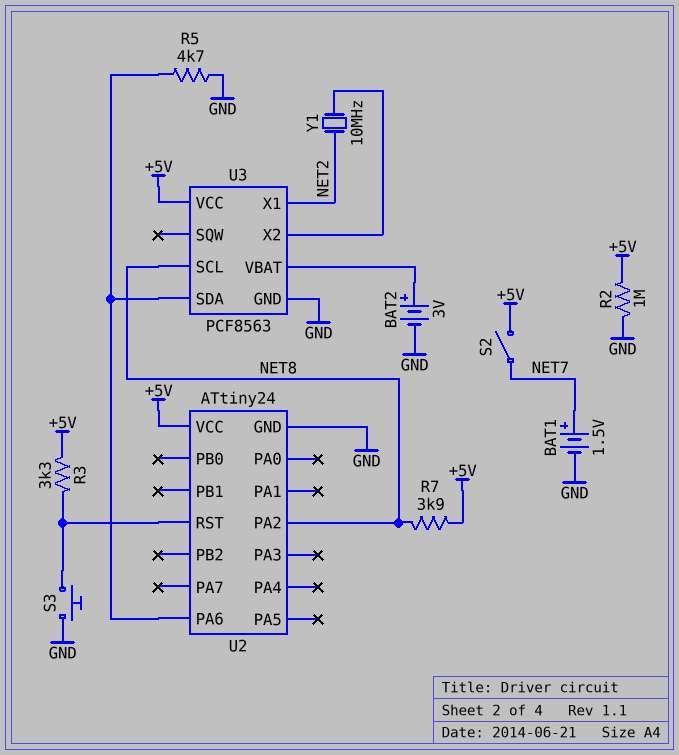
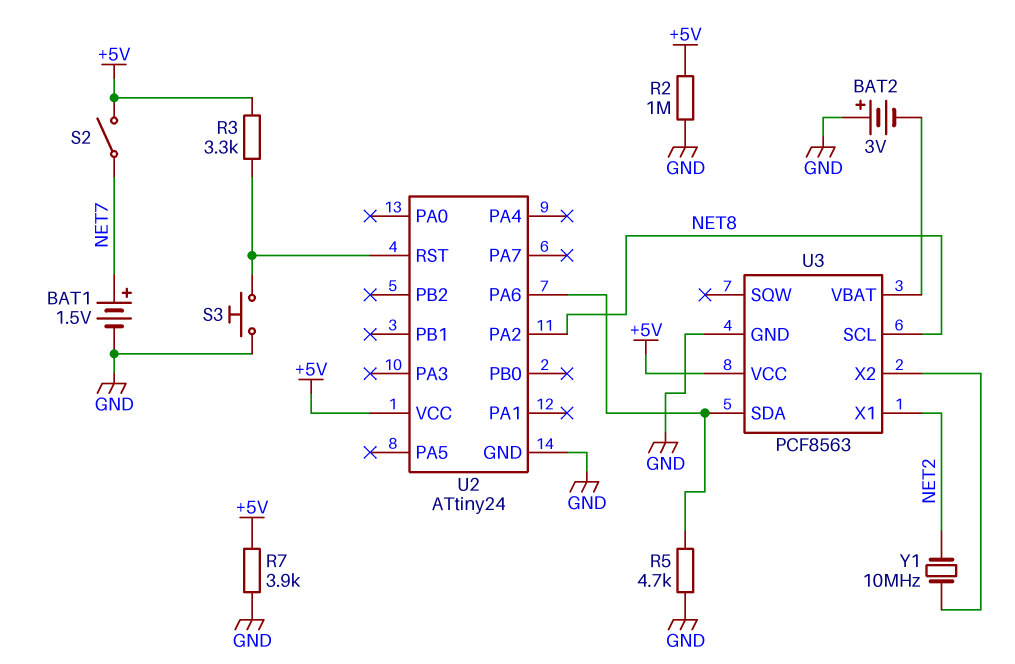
BAT2: 3V (plus U3/VBAT, minus GND) -> 3V (plus GND, minus U3/VBAT)
R7: 3.9k (+5V, NET8) -> 3.9k (+5V, GND)

